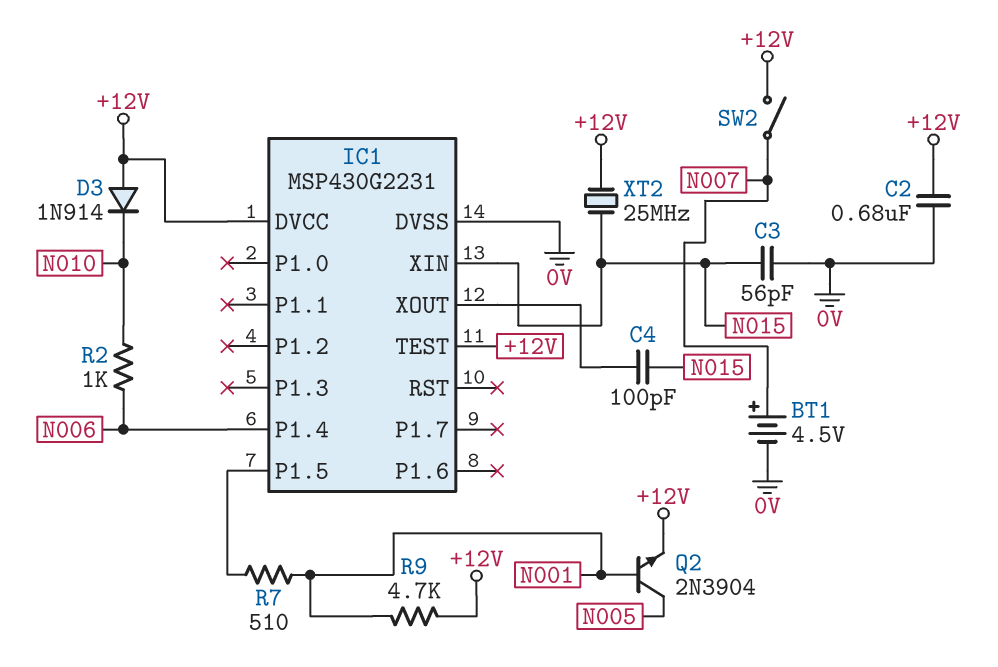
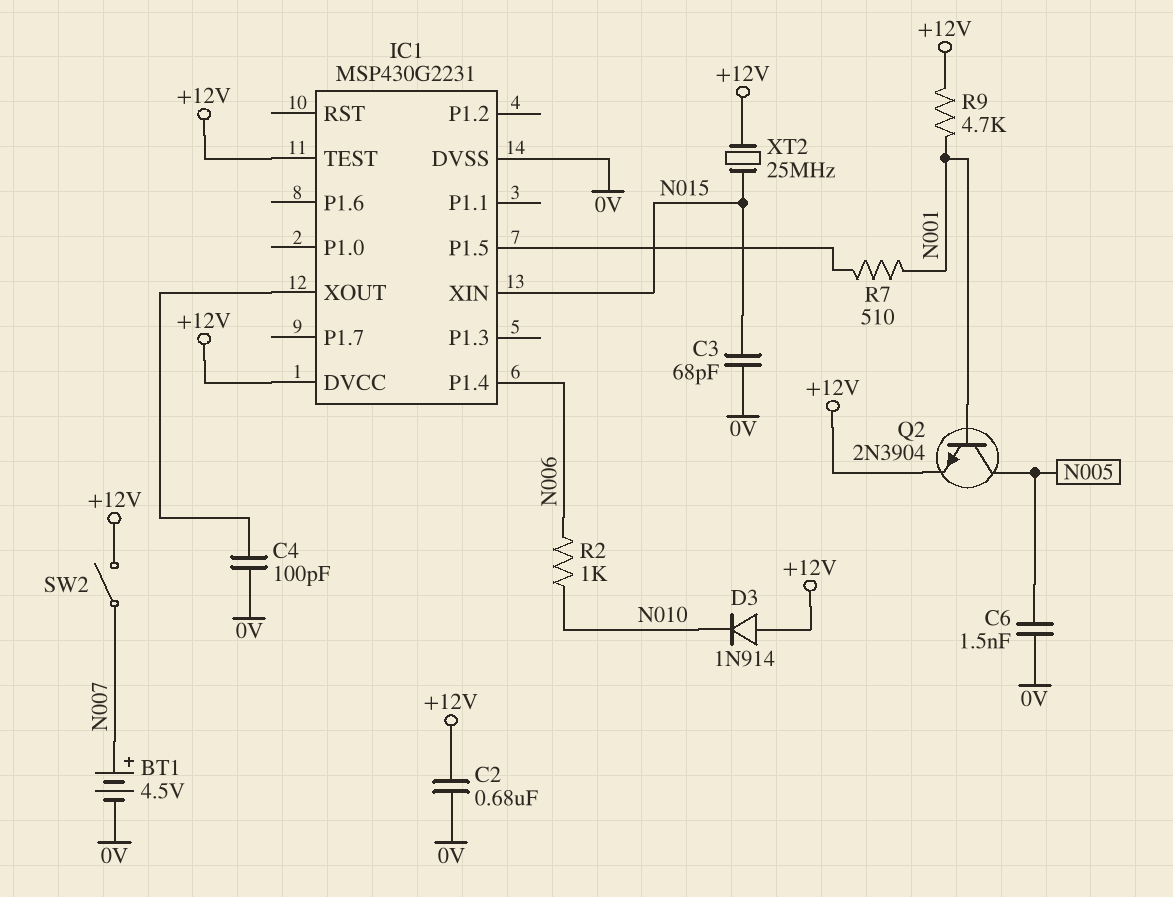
C3: 56pF (0V, N015) -> 68pF (0V, N015)
C4: 100pF (IC1/XOUT, N015) -> 100pF (0V, IC1/XOUT)
C6: none -> 1.5nF (0V, N005)

